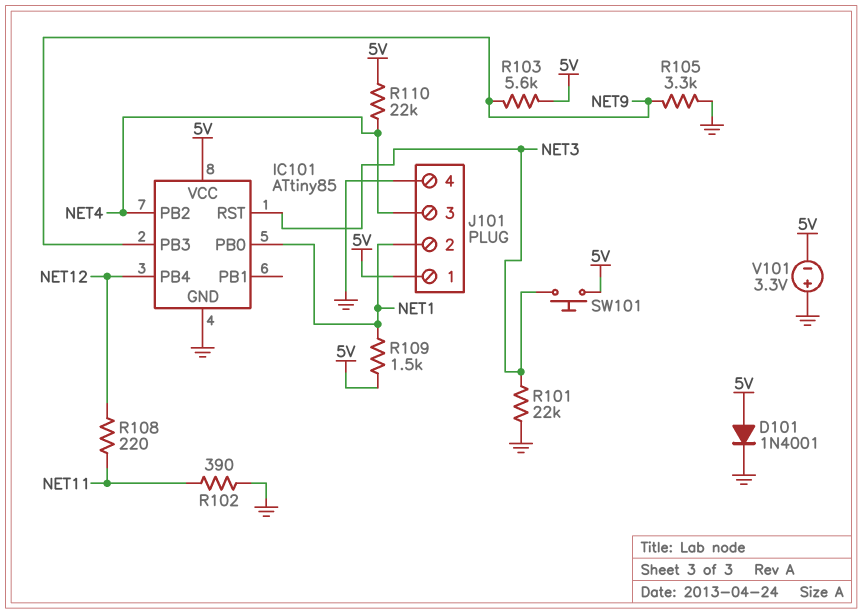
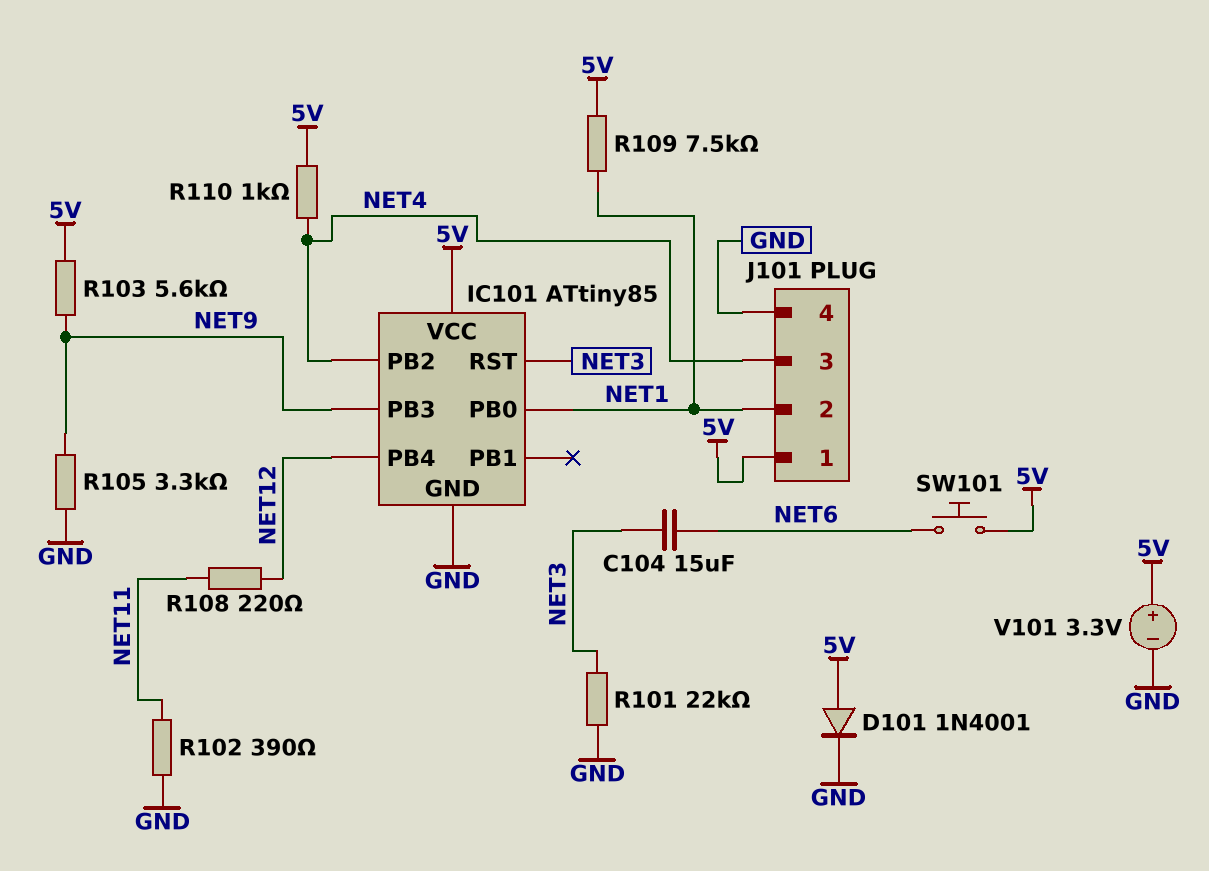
C104: none -> 15uF (NET3, NET6)
R109: 1.5k (5V, NET1) -> 7.5k (5V, NET1)
R110: 22k (5V, NET4) -> 1k (5V, NET4)
SW101: button (5V, NET3) -> button (5V, NET6)
V101: 3.3V (plus GND, minus 5V) -> 3.3V (plus 5V, minus GND)

